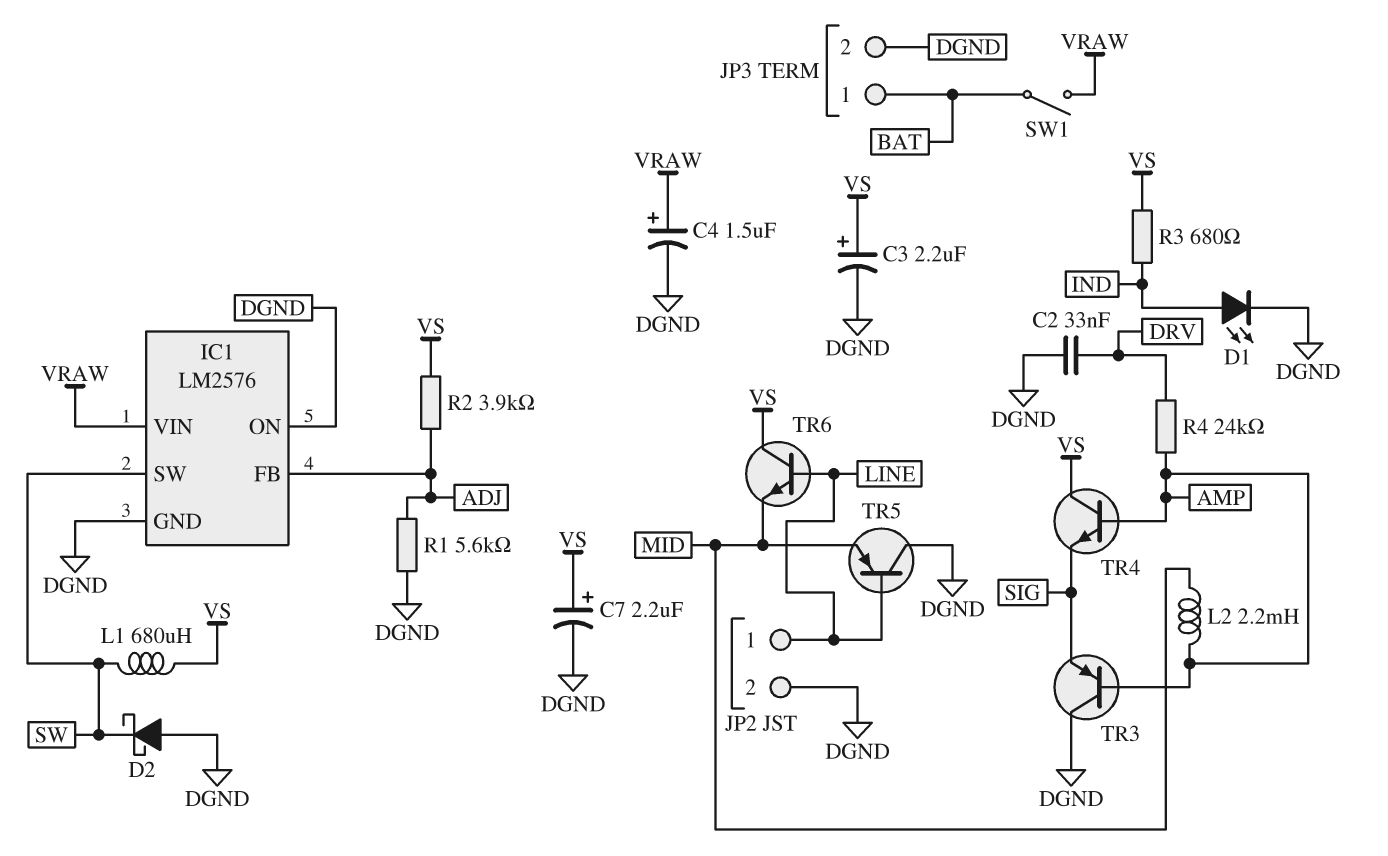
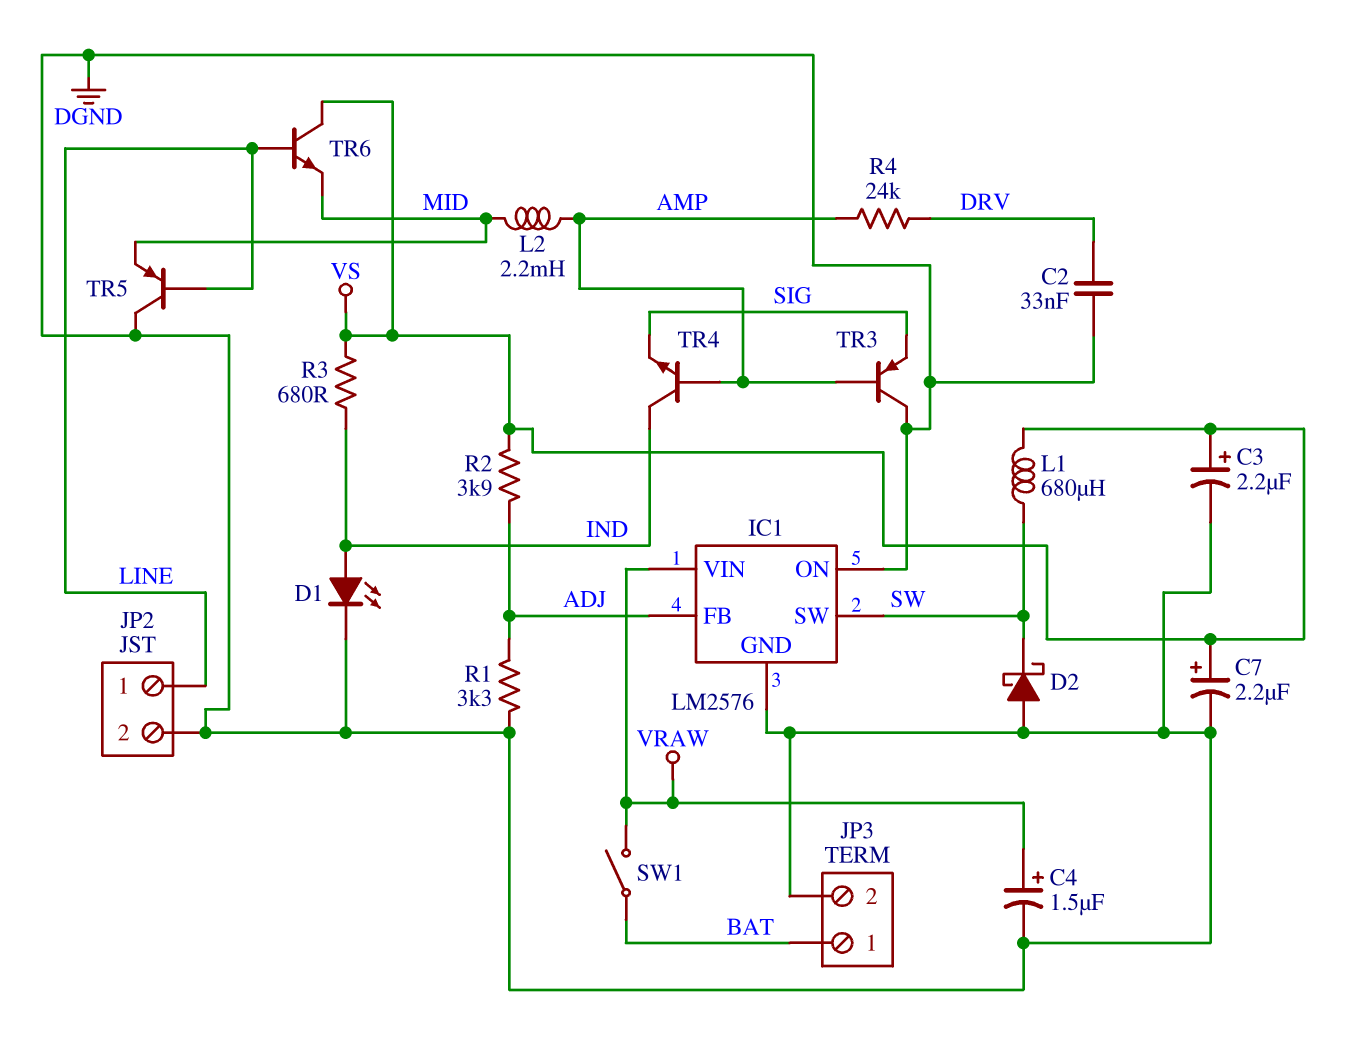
R1: 5.6k (ADJ, DGND) -> 3.3k (ADJ, DGND)
TR4: NPN (B AMP, C VS, E SIG) -> NPN (B AMP, C IND, E SIG)

